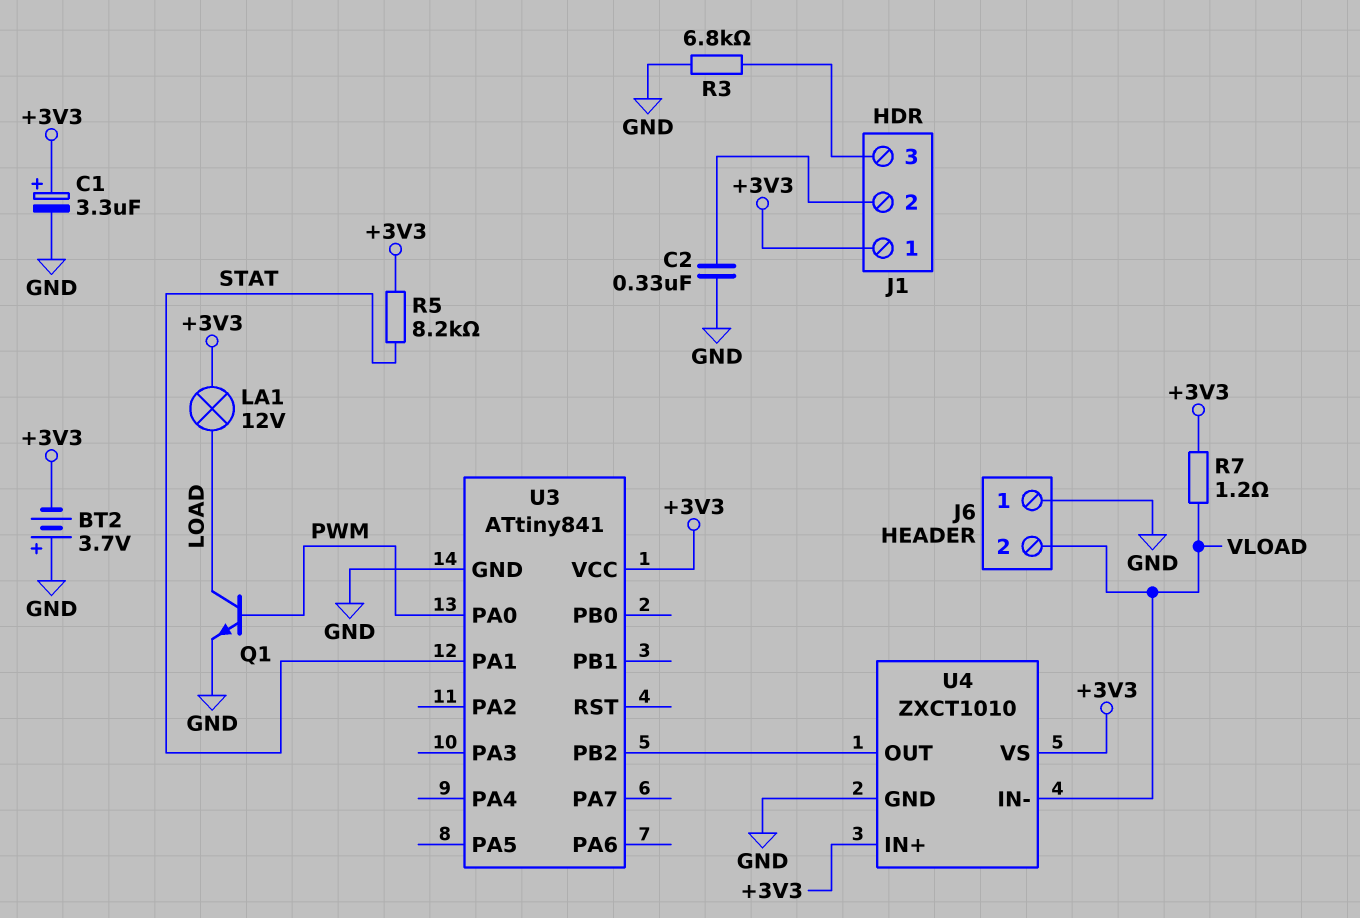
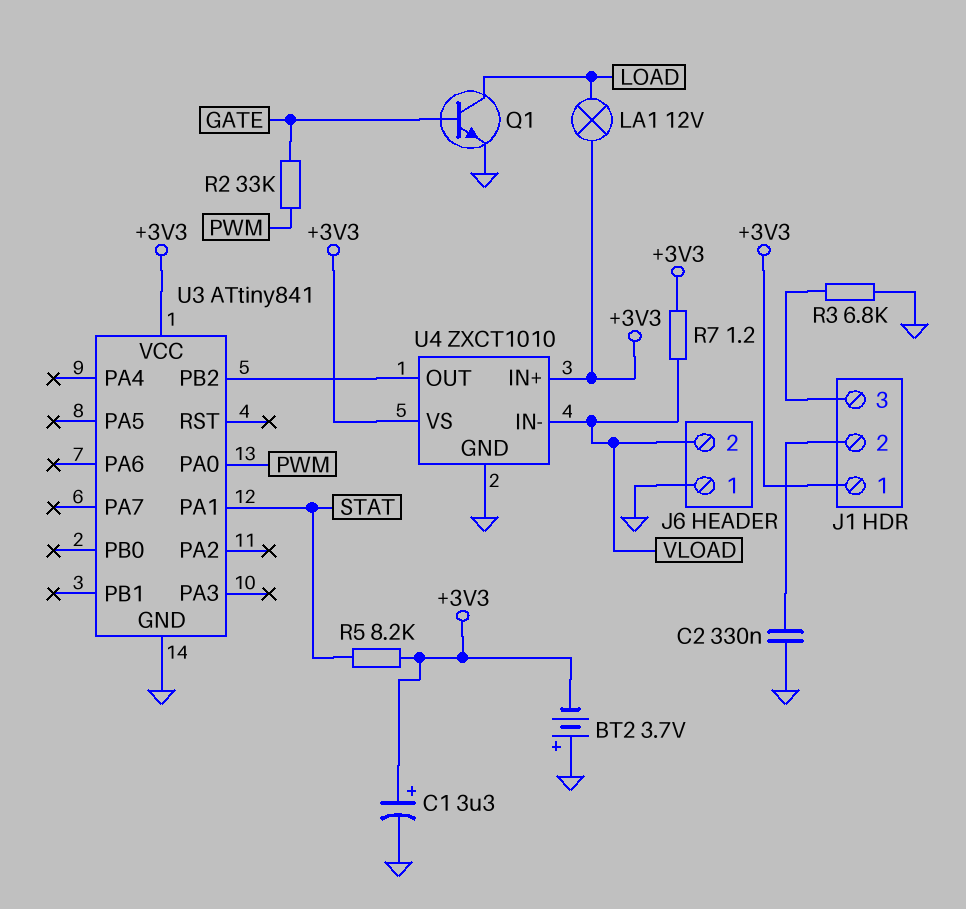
Q1: NPN (B PWM, C LOAD, E GND) -> NPN (B GATE, C LOAD, E GND)
R2: none -> 33k (GATE, PWM)

